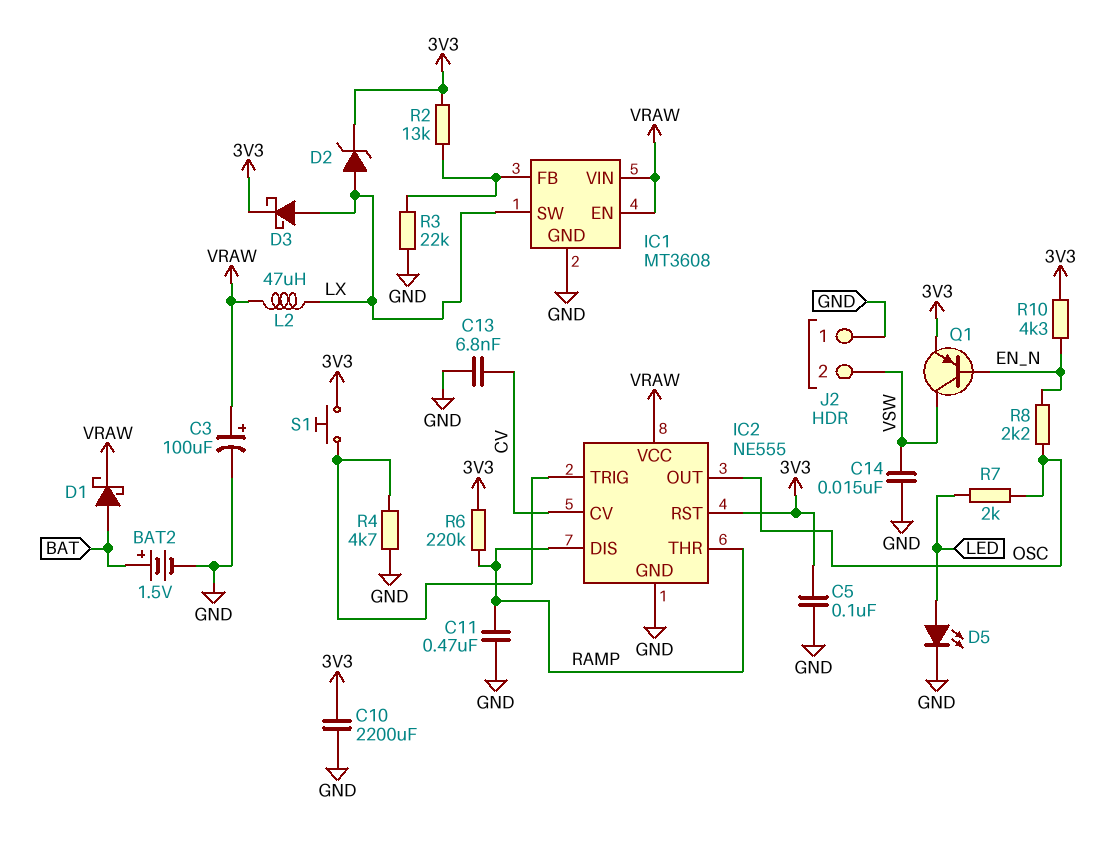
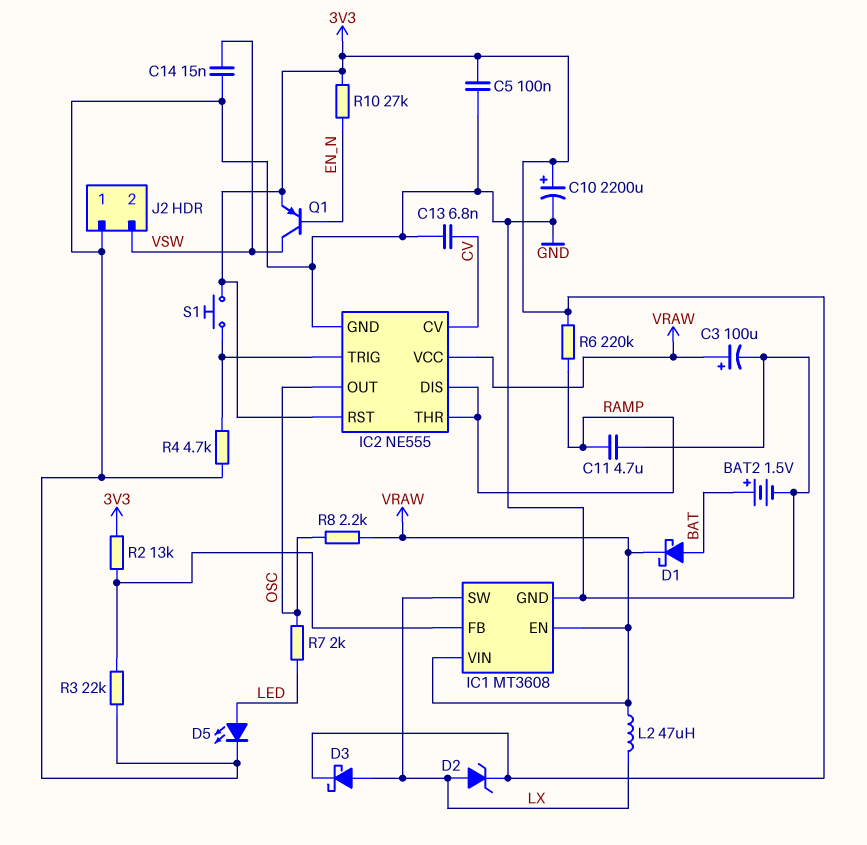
C10: 2200uF (3V3, GND) -> 2200uF (plus 3V3, minus GND)
C11: 470nF (GND, RAMP) -> 4.7uF (GND, RAMP)
R8: 2.2k (EN_N, OSC) -> 2.2k (OSC, VRAW)
R10: 4.3k (3V3, EN_N) -> 27k (3V3, EN_N)

